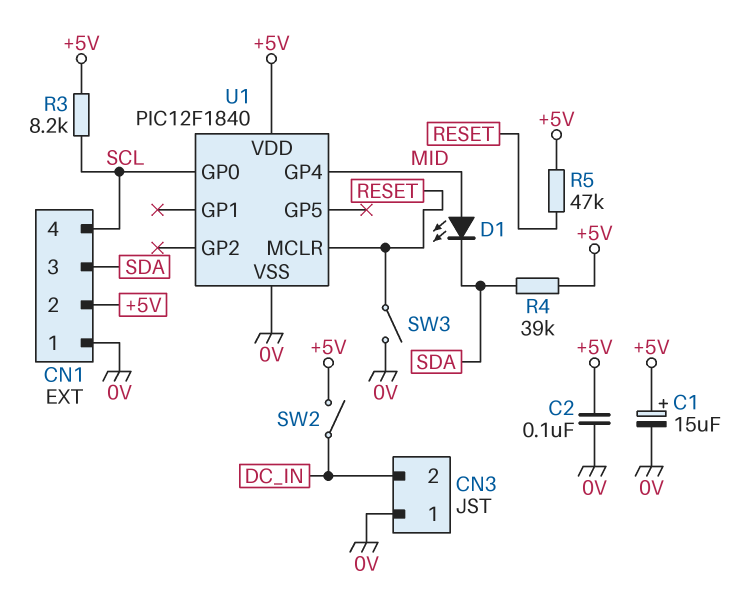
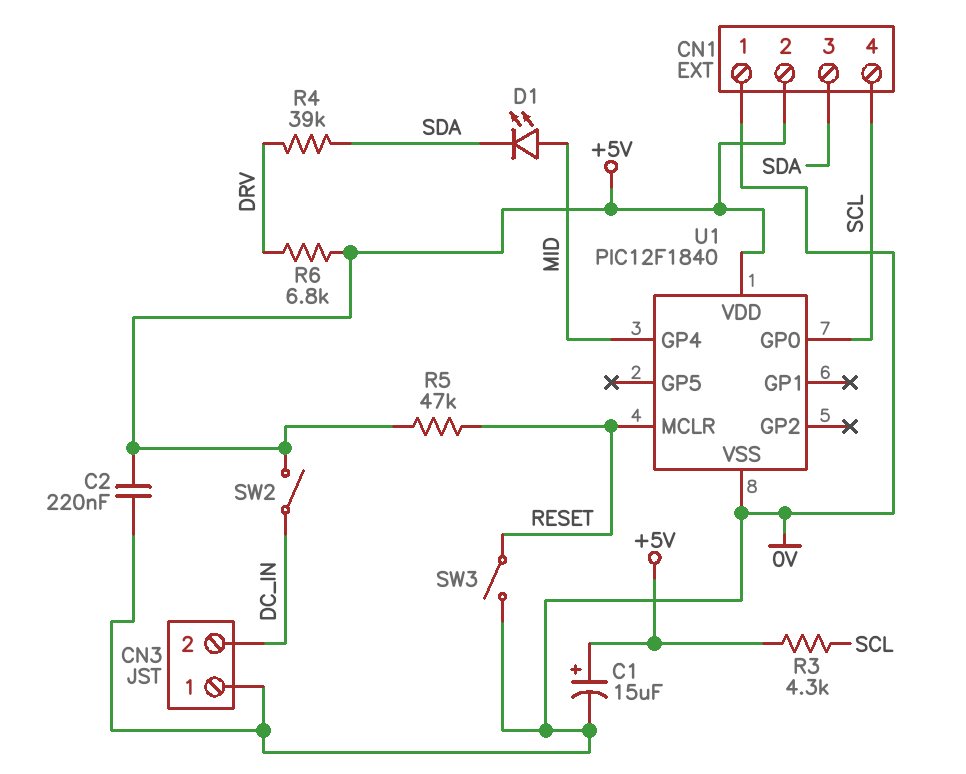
C2: 100nF (+5V, 0V) -> 220nF (+5V, 0V)
R3: 8.2k (+5V, SCL) -> 4.3k (+5V, SCL)
R4: 39k (+5V, SDA) -> 39k (DRV, SDA)
R6: none -> 6.8k (+5V, DRV)

